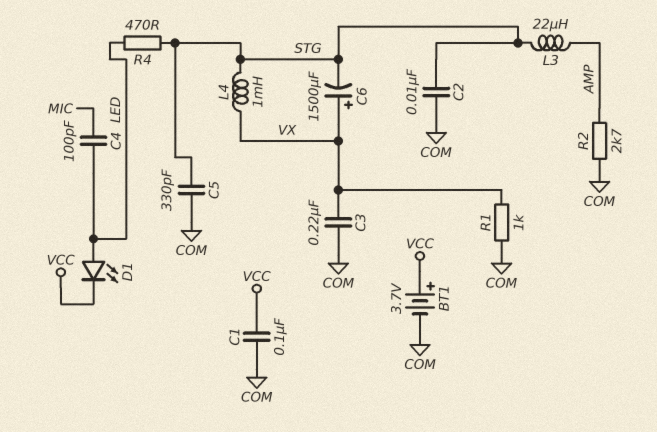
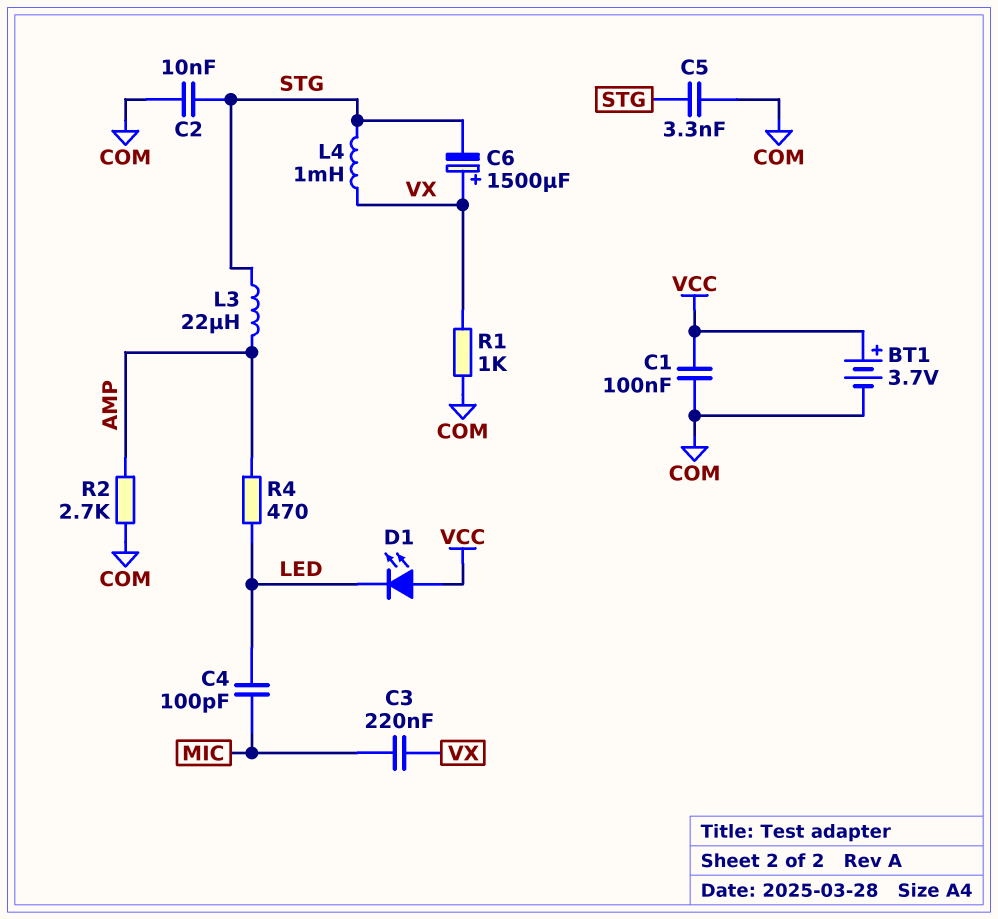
C3: 220nF (COM, VX) -> 220nF (MIC, VX)
C5: 330pF (COM, STG) -> 3.3nF (COM, STG)
D1: LED (A LED, K VCC) -> LED (A VCC, K LED)
R4: 470 (LED, STG) -> 470 (AMP, LED)

